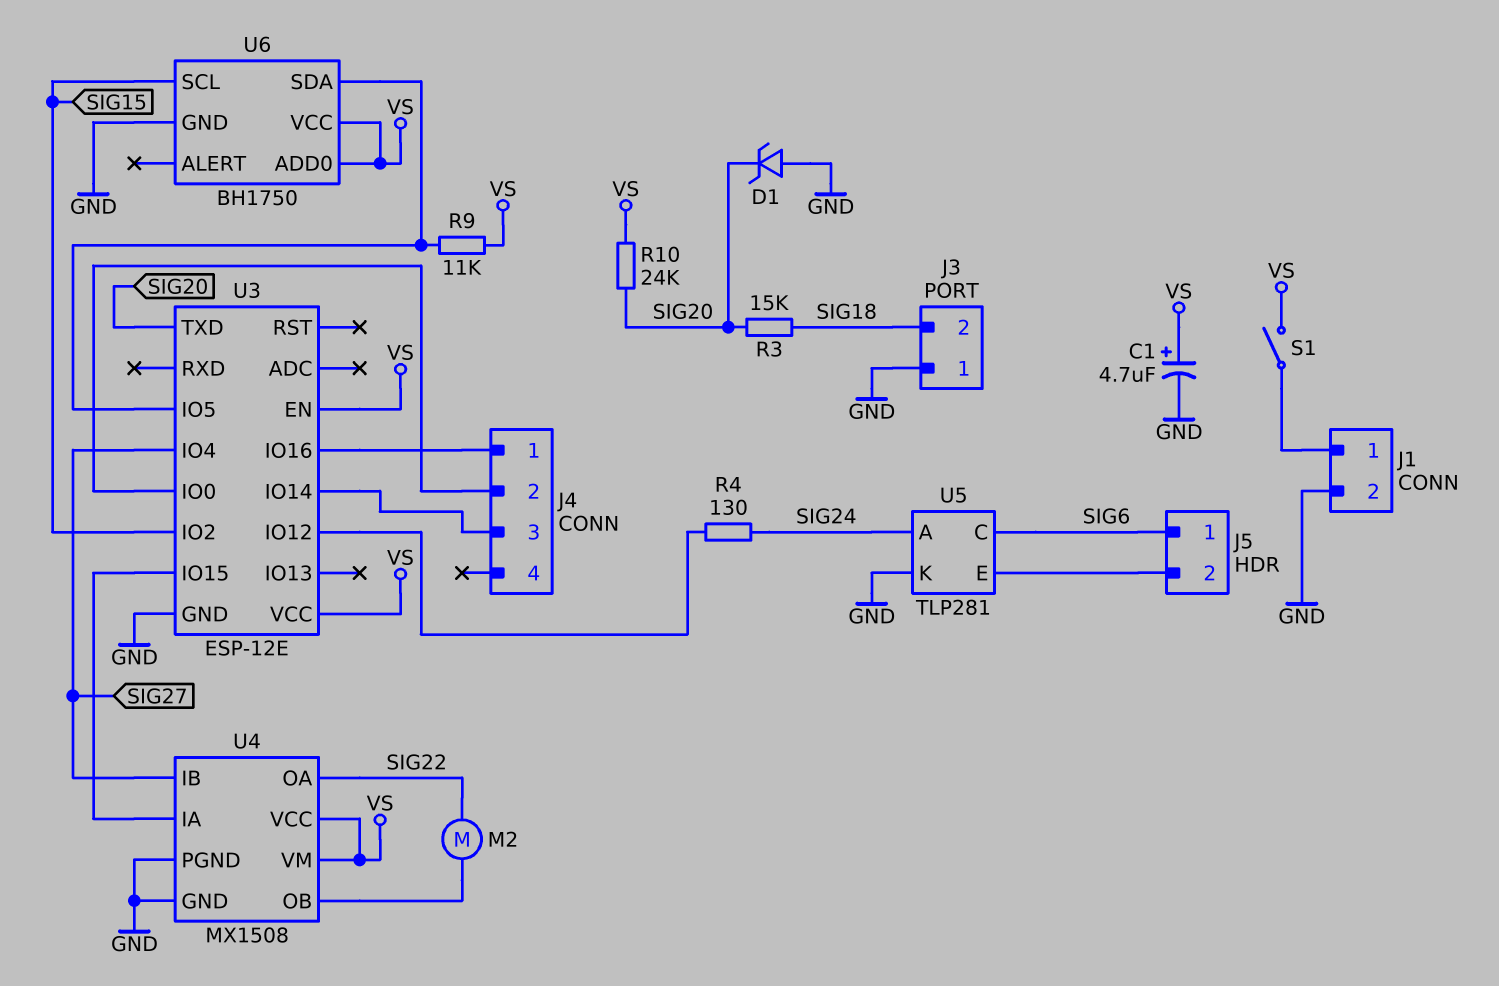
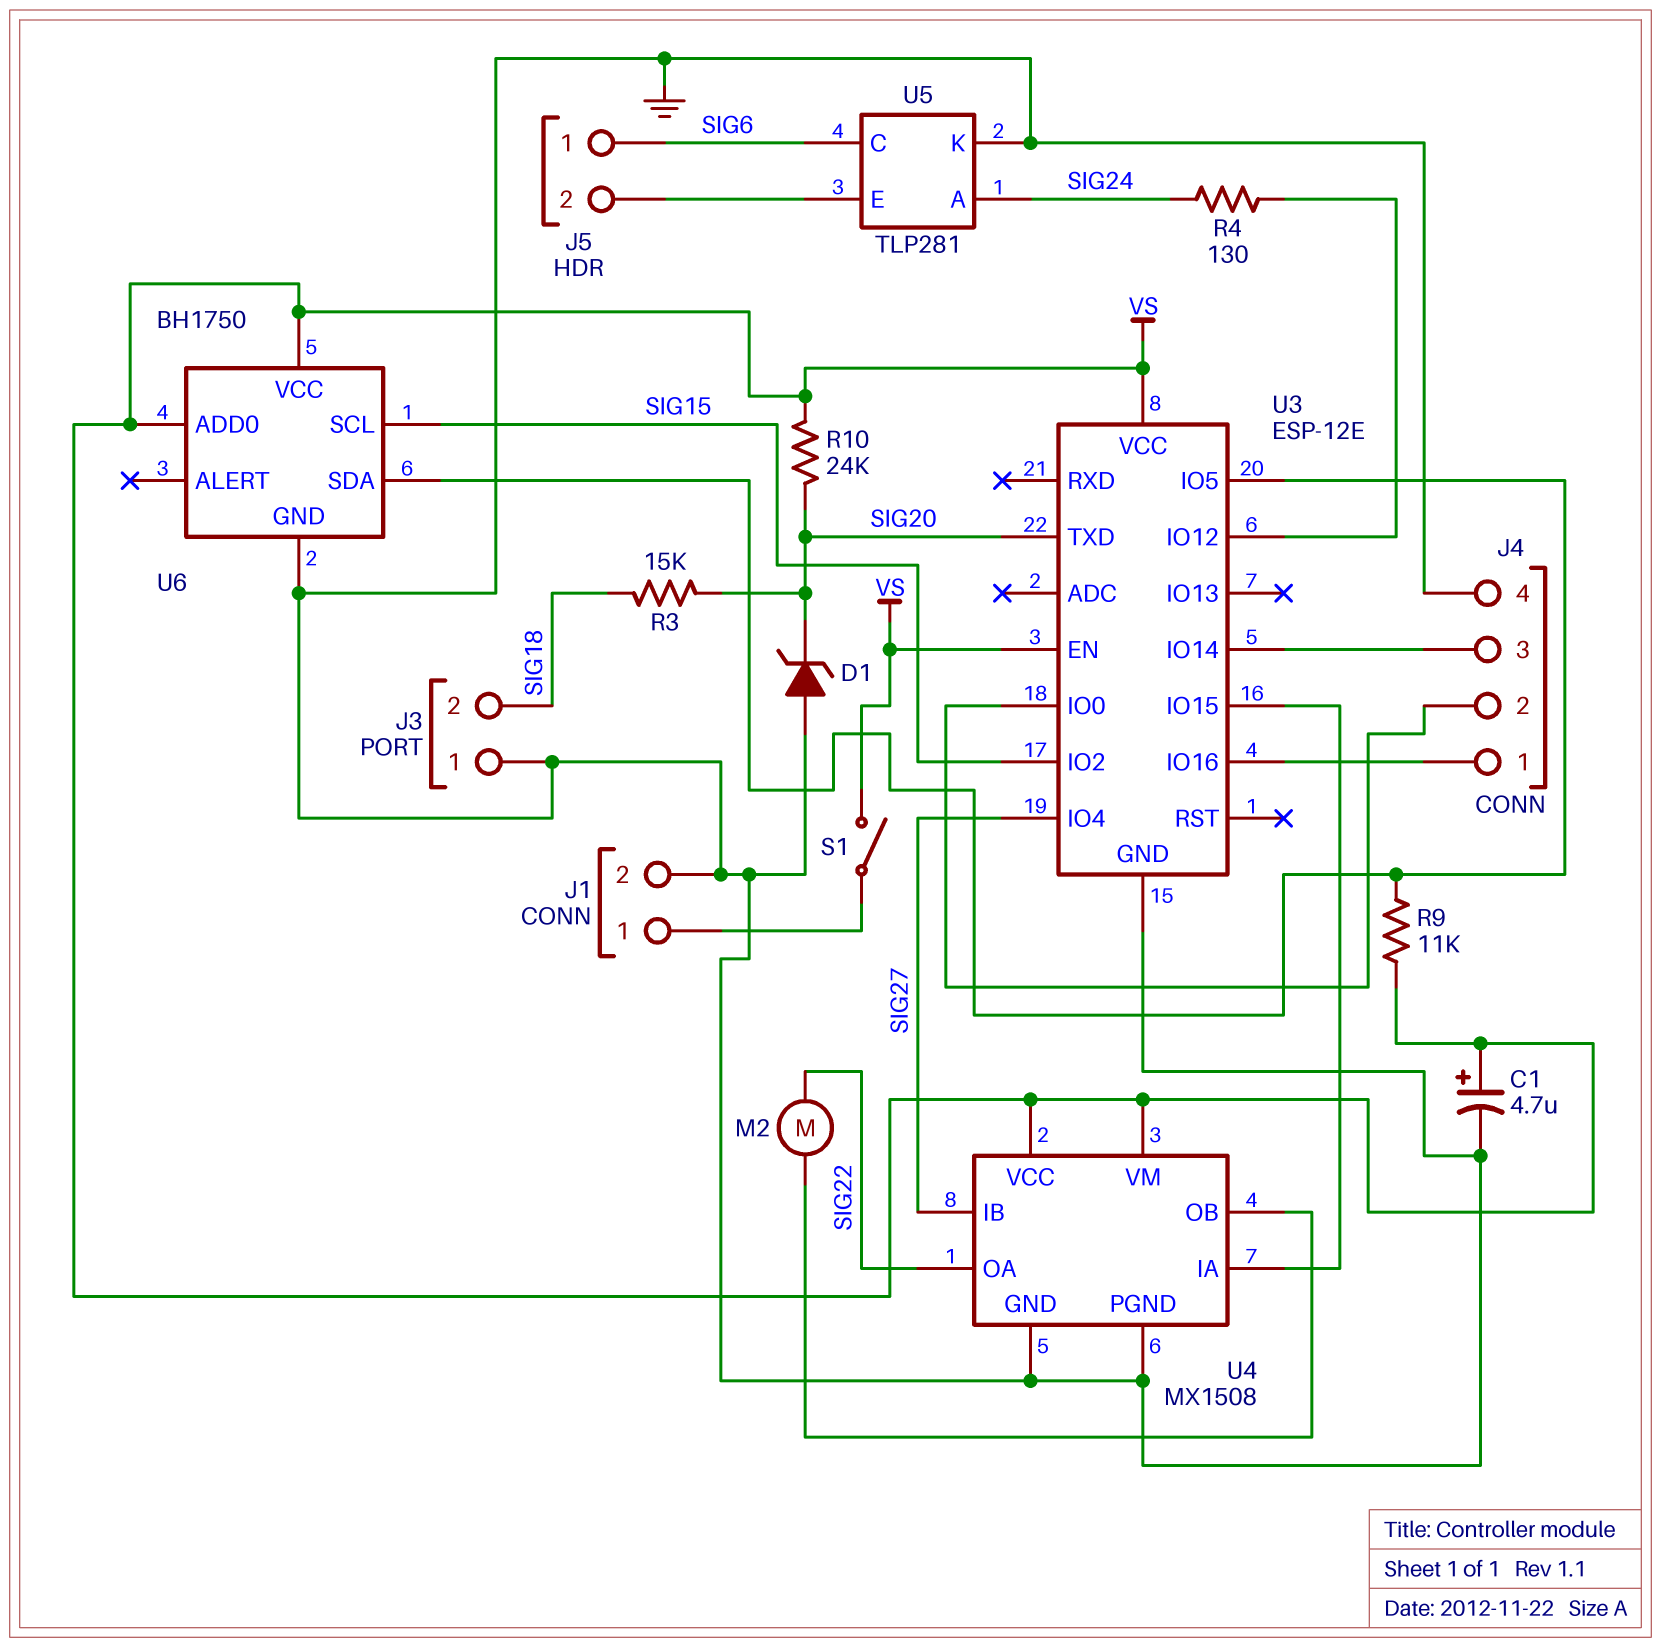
J4 pin 4: none -> GND

